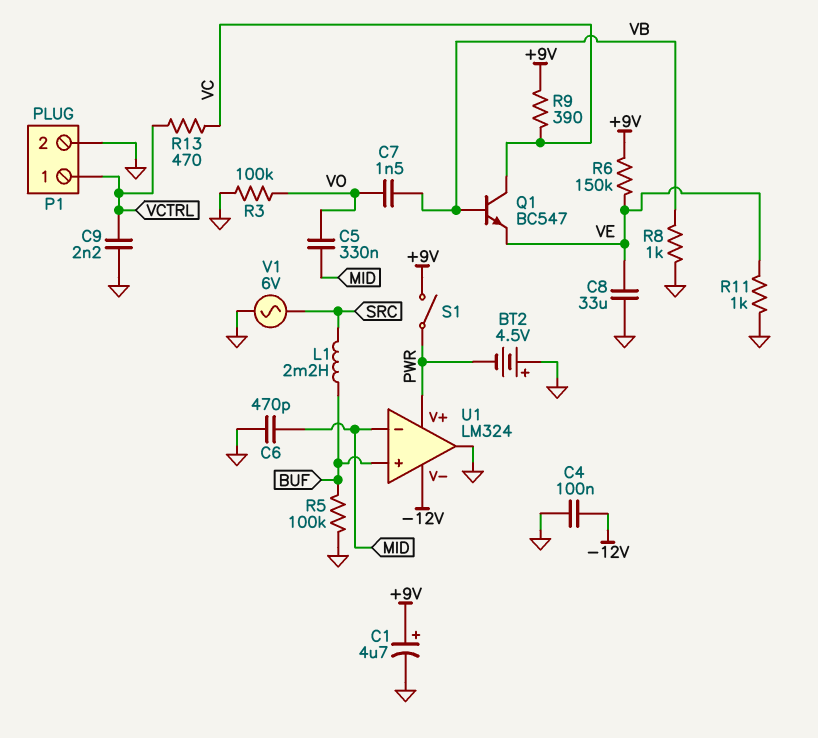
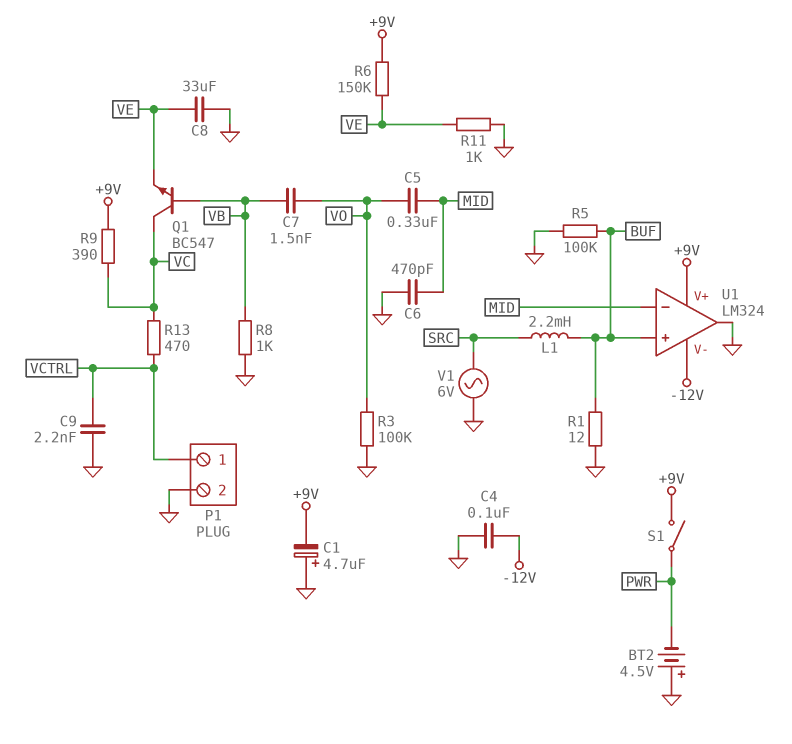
C1: 4.7uF (plus +9V, minus GND) -> 4.7uF (plus GND, minus +9V)
R1: none -> 12 (BUF, GND)
U1 pin V+: PWR -> +9V

